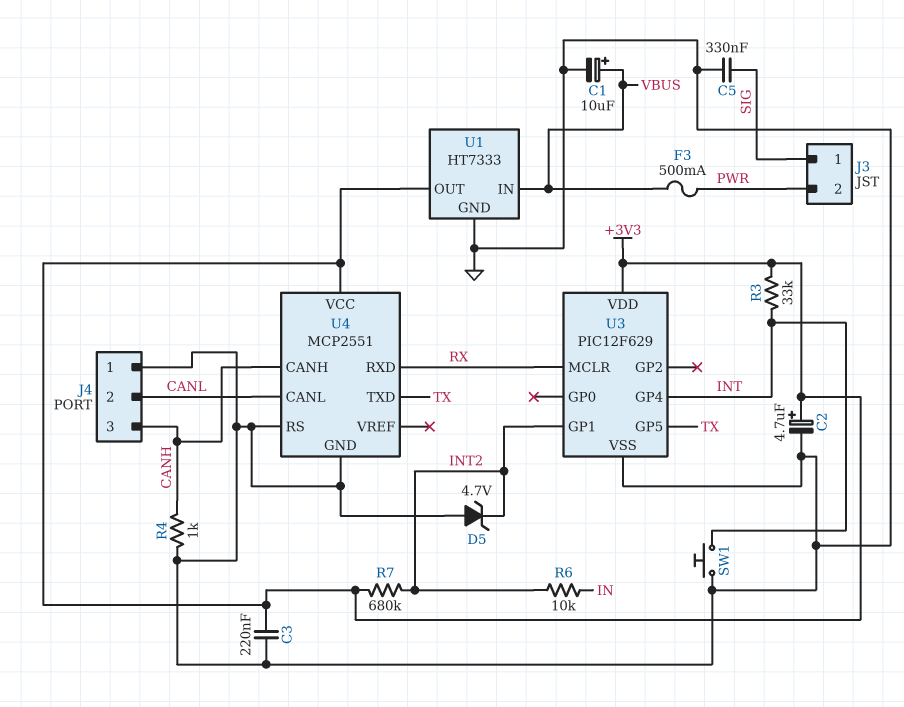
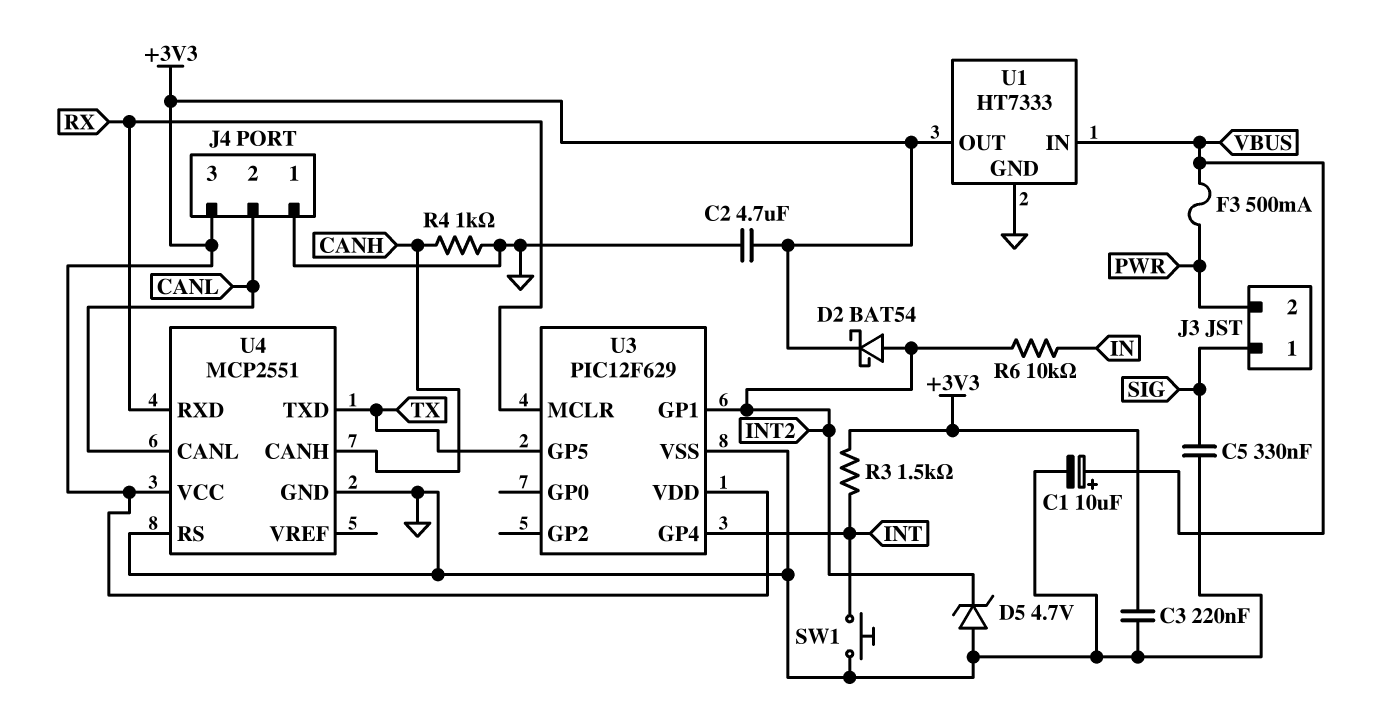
C2: 4.7uF (plus +3V3, minus GND) -> 4.7uF (+3V3, GND)
D2: none -> schottky BAT54 (A INT2, K +3V3)
J4 pin 3: CANH -> +3V3
R3: 33k (+3V3, INT) -> 1.5k (+3V3, INT)
R7: 680k (+3V3, INT2) -> none

